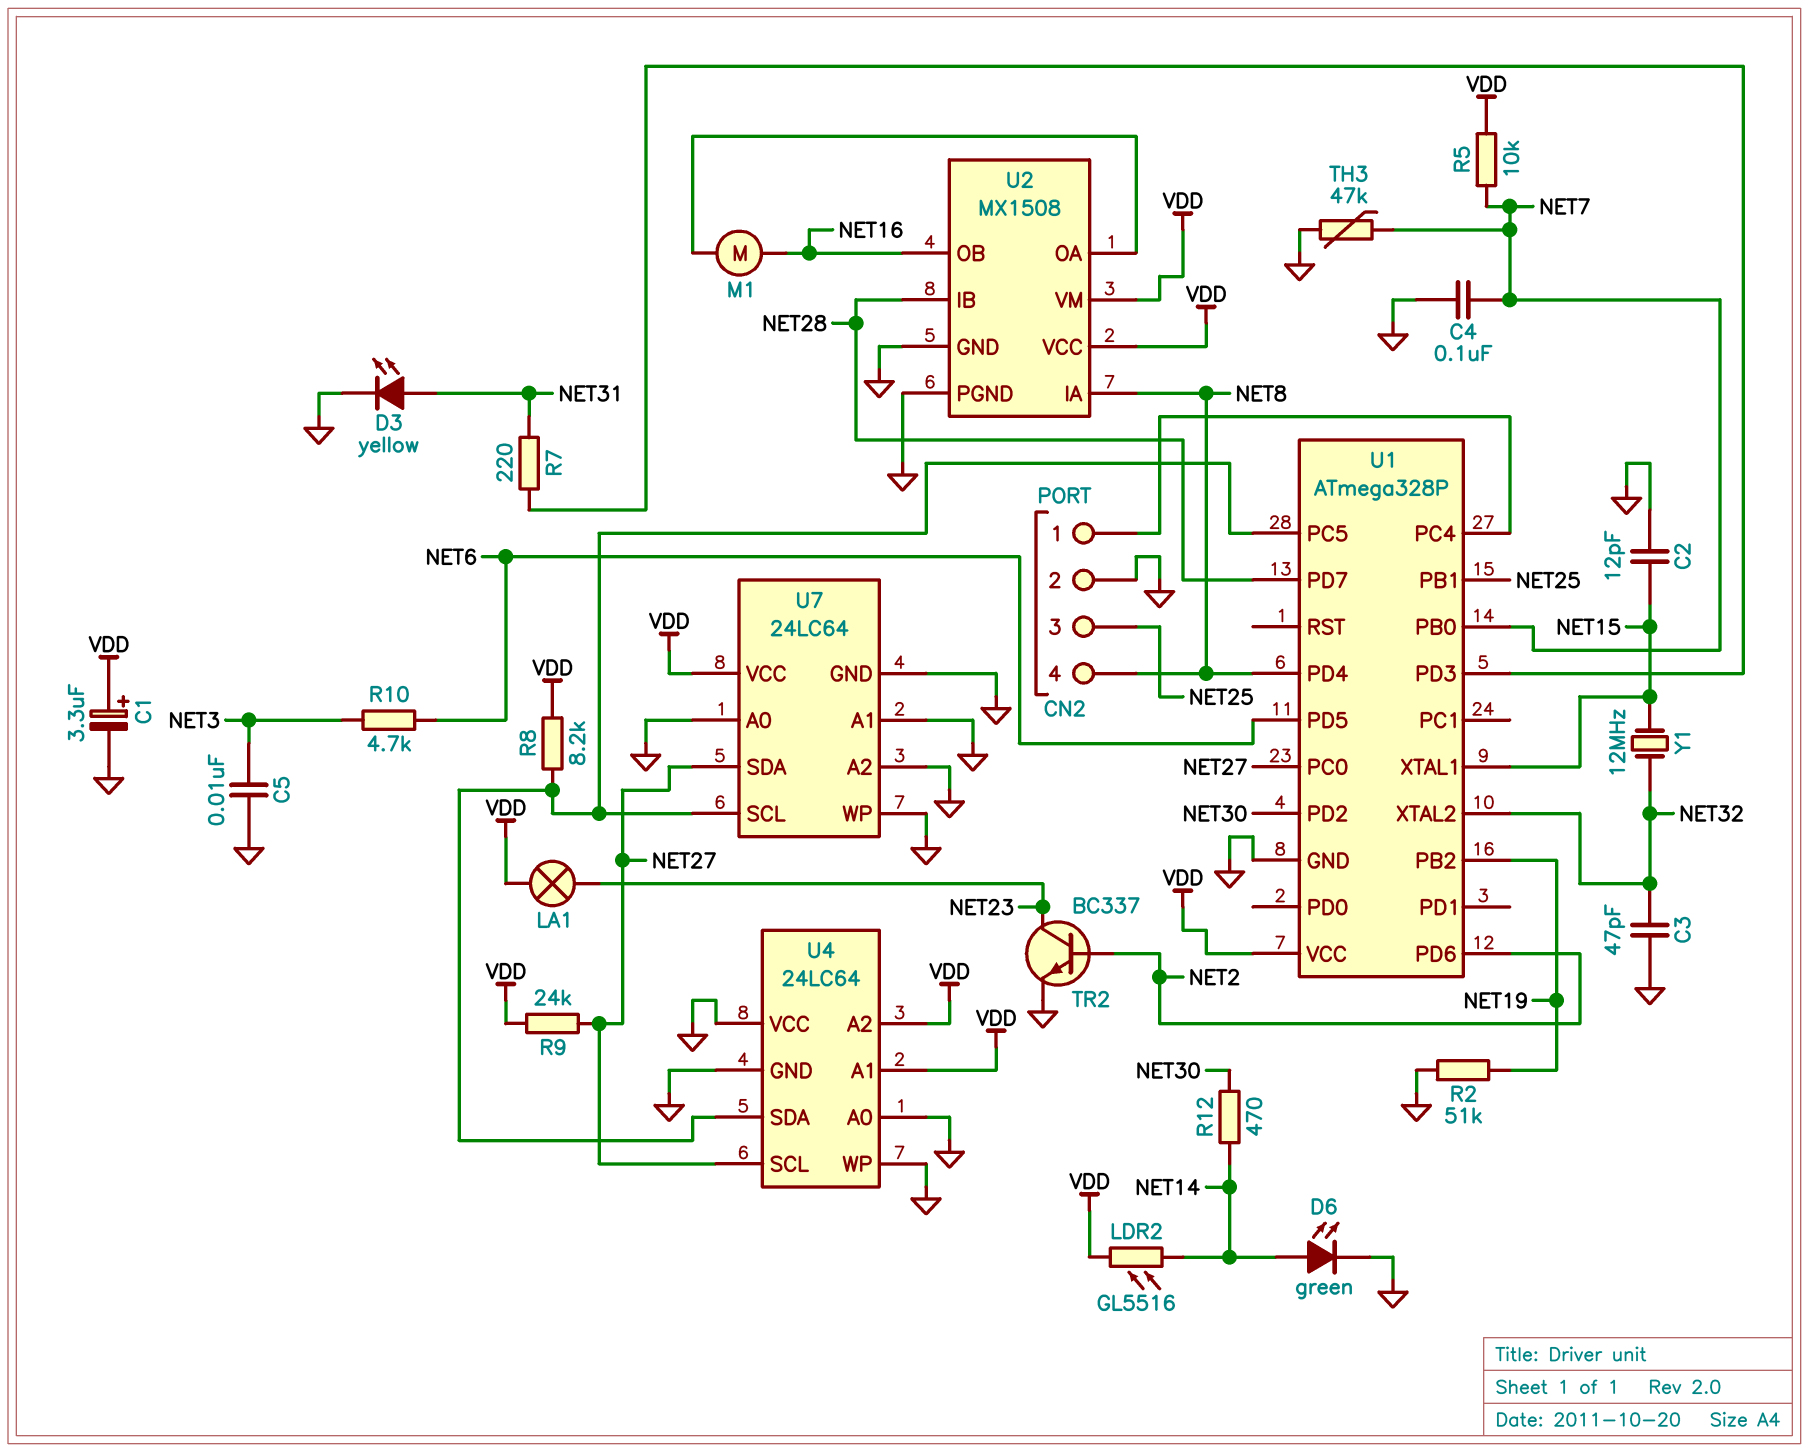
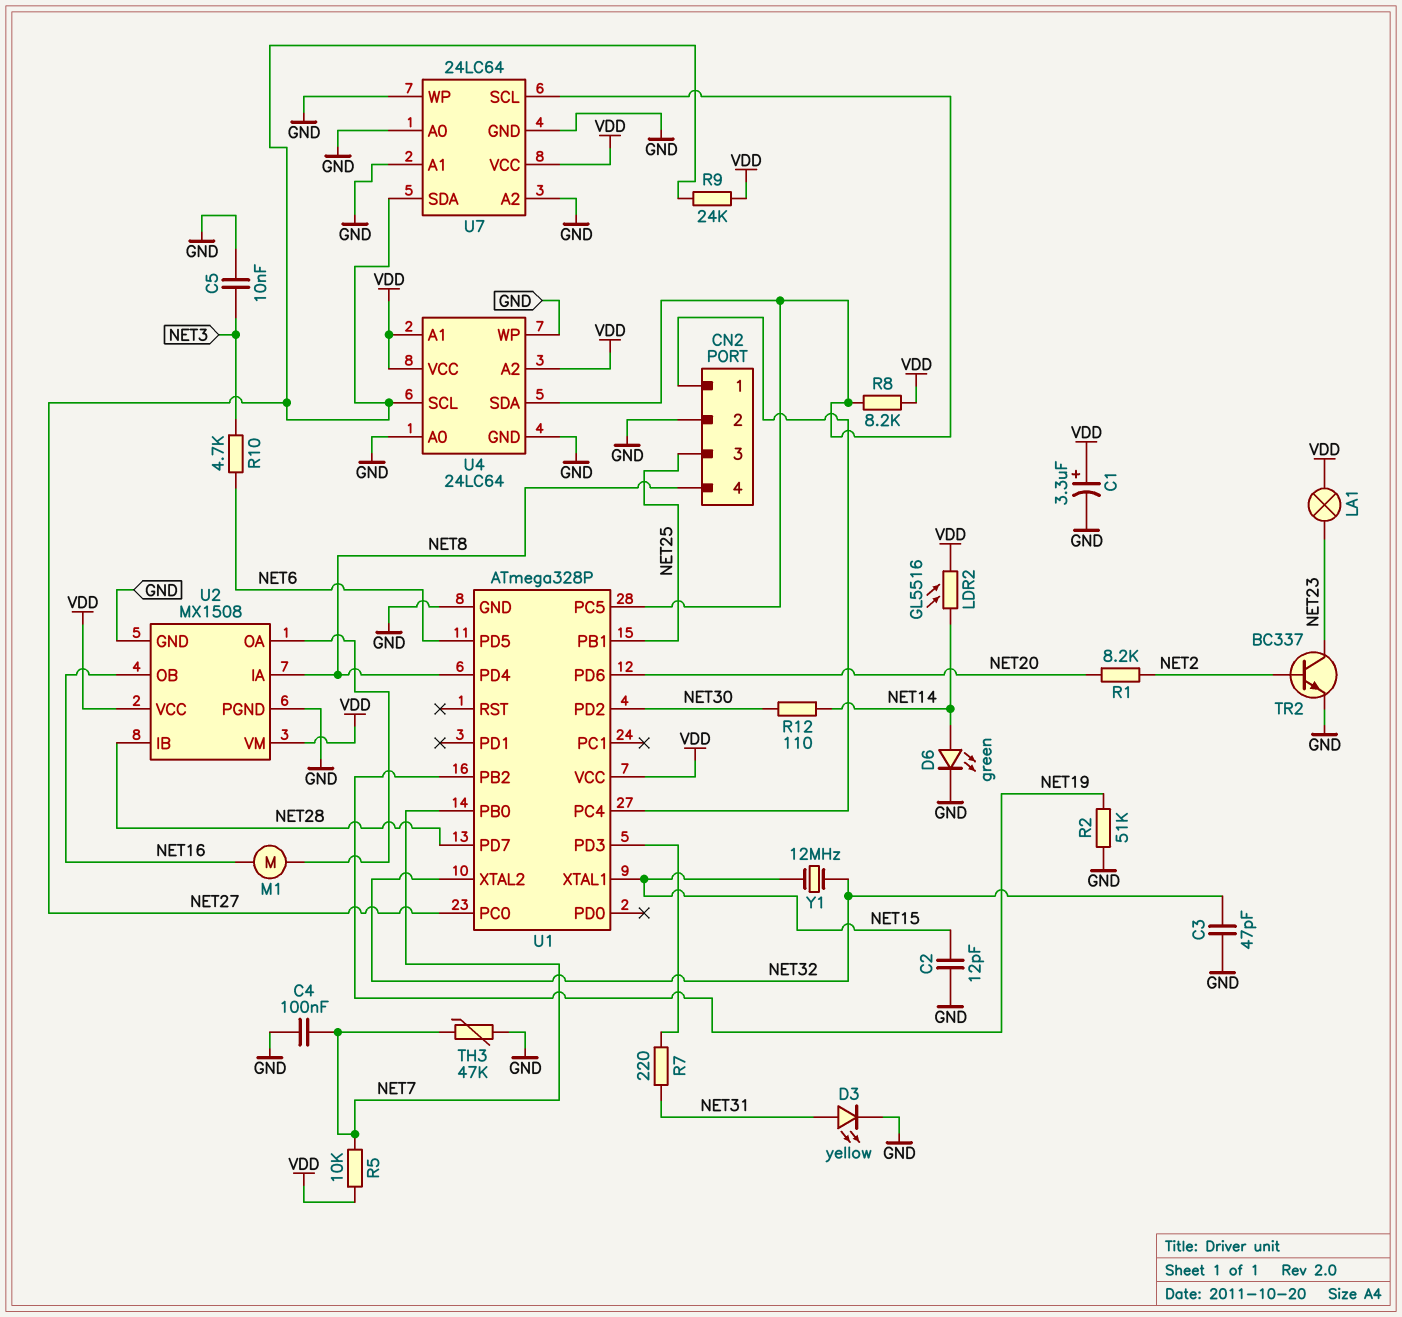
R1: none -> 8.2k (NET2, NET20)
R12: 470 (NET14, NET30) -> 110 (NET14, NET30)
U1 pin PD6: NET2 -> NET20
U4 pin VCC: GND -> VDD

